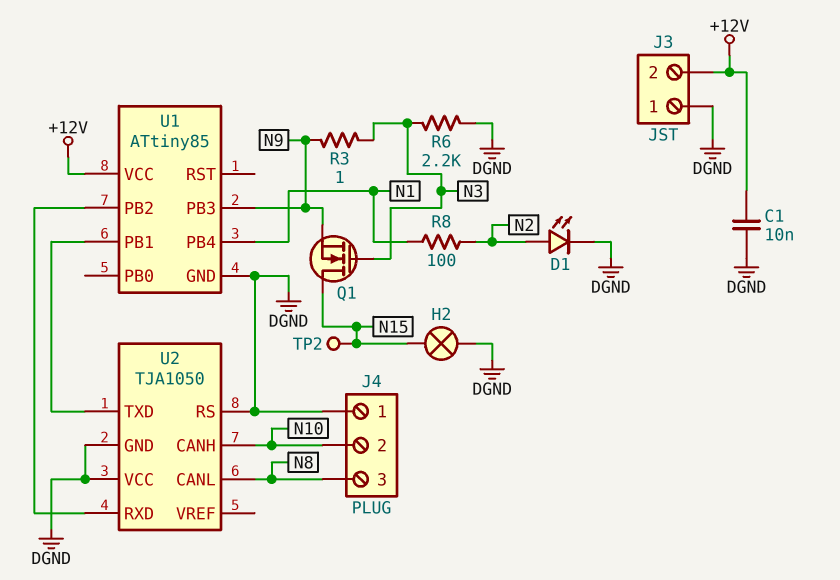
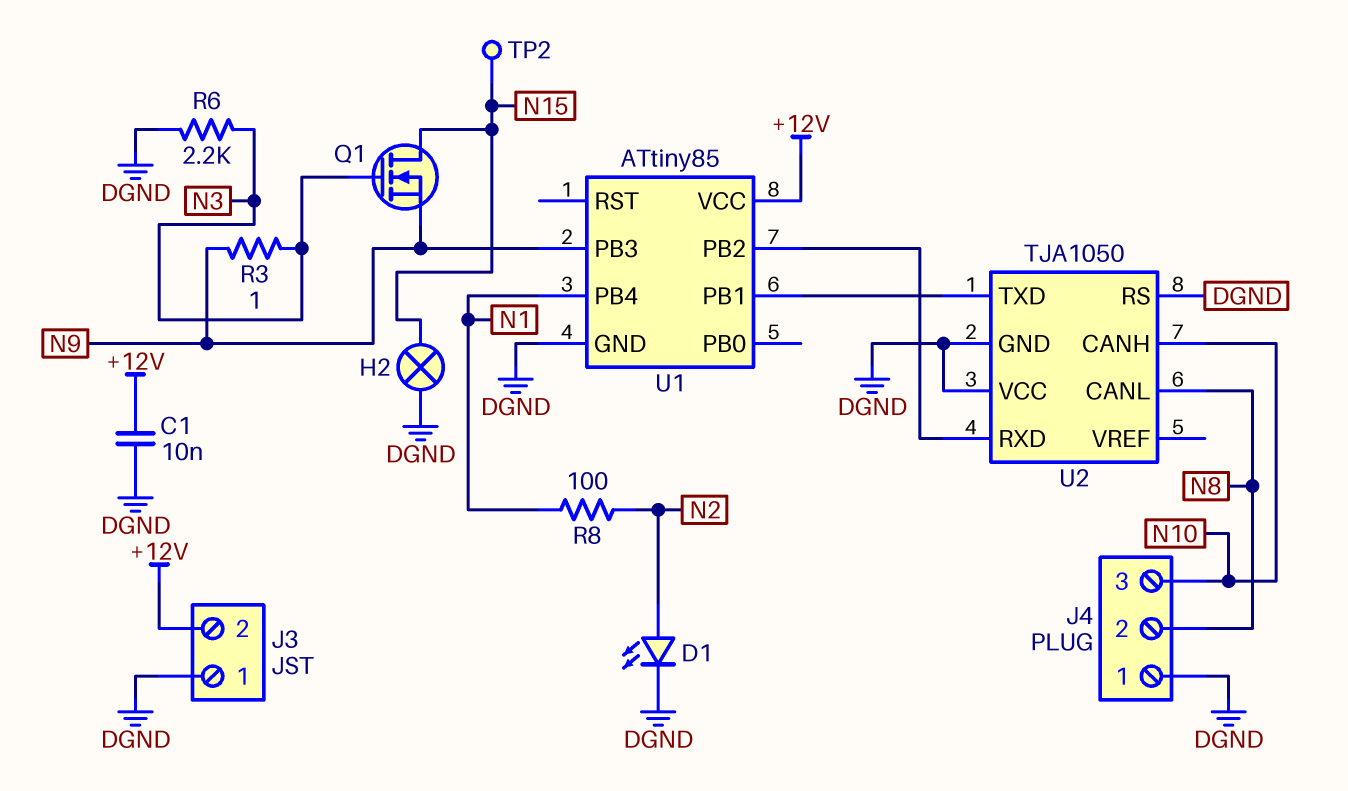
J4 pin 2: N10 -> N8
J4 pin 3: N8 -> N10

